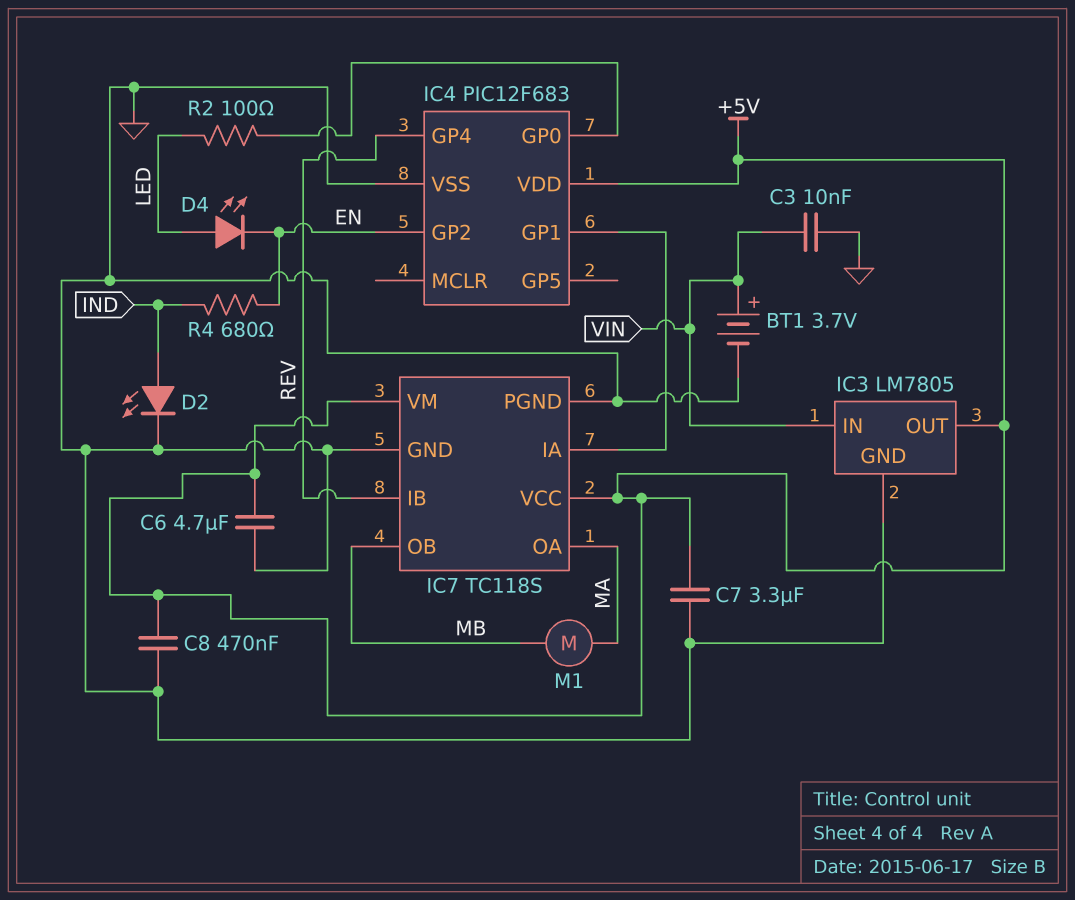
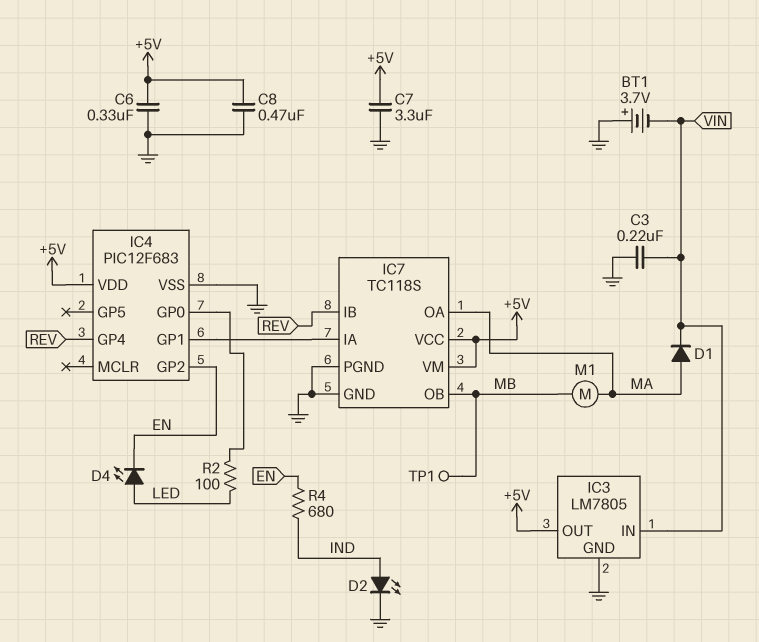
BT1: 3.7V (plus VIN, minus GND) -> 3.7V (plus GND, minus VIN)
C3: 10nF (GND, VIN) -> 220nF (GND, VIN)
C6: 4.7uF (+5V, GND) -> 330nF (+5V, GND)
D1: none -> diode (A MA, K VIN)
TP1: none -> test point (MB)

